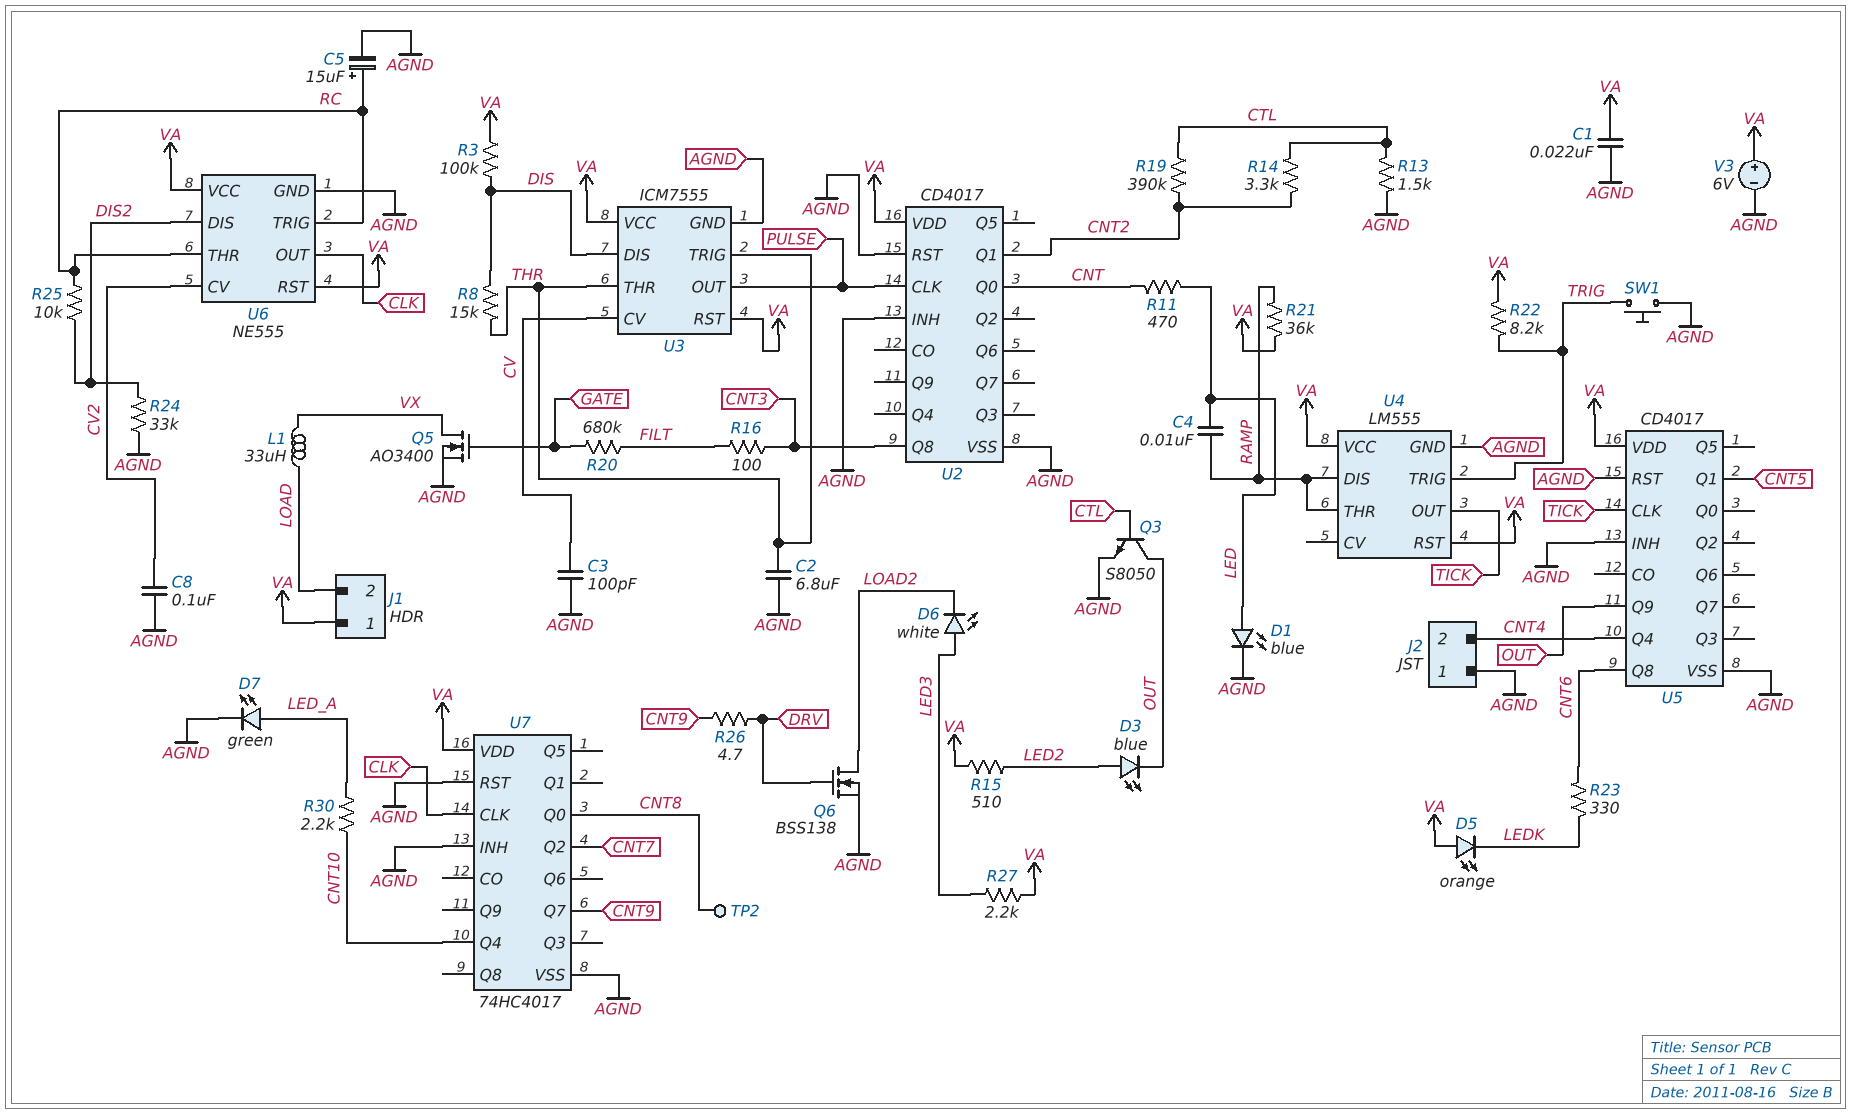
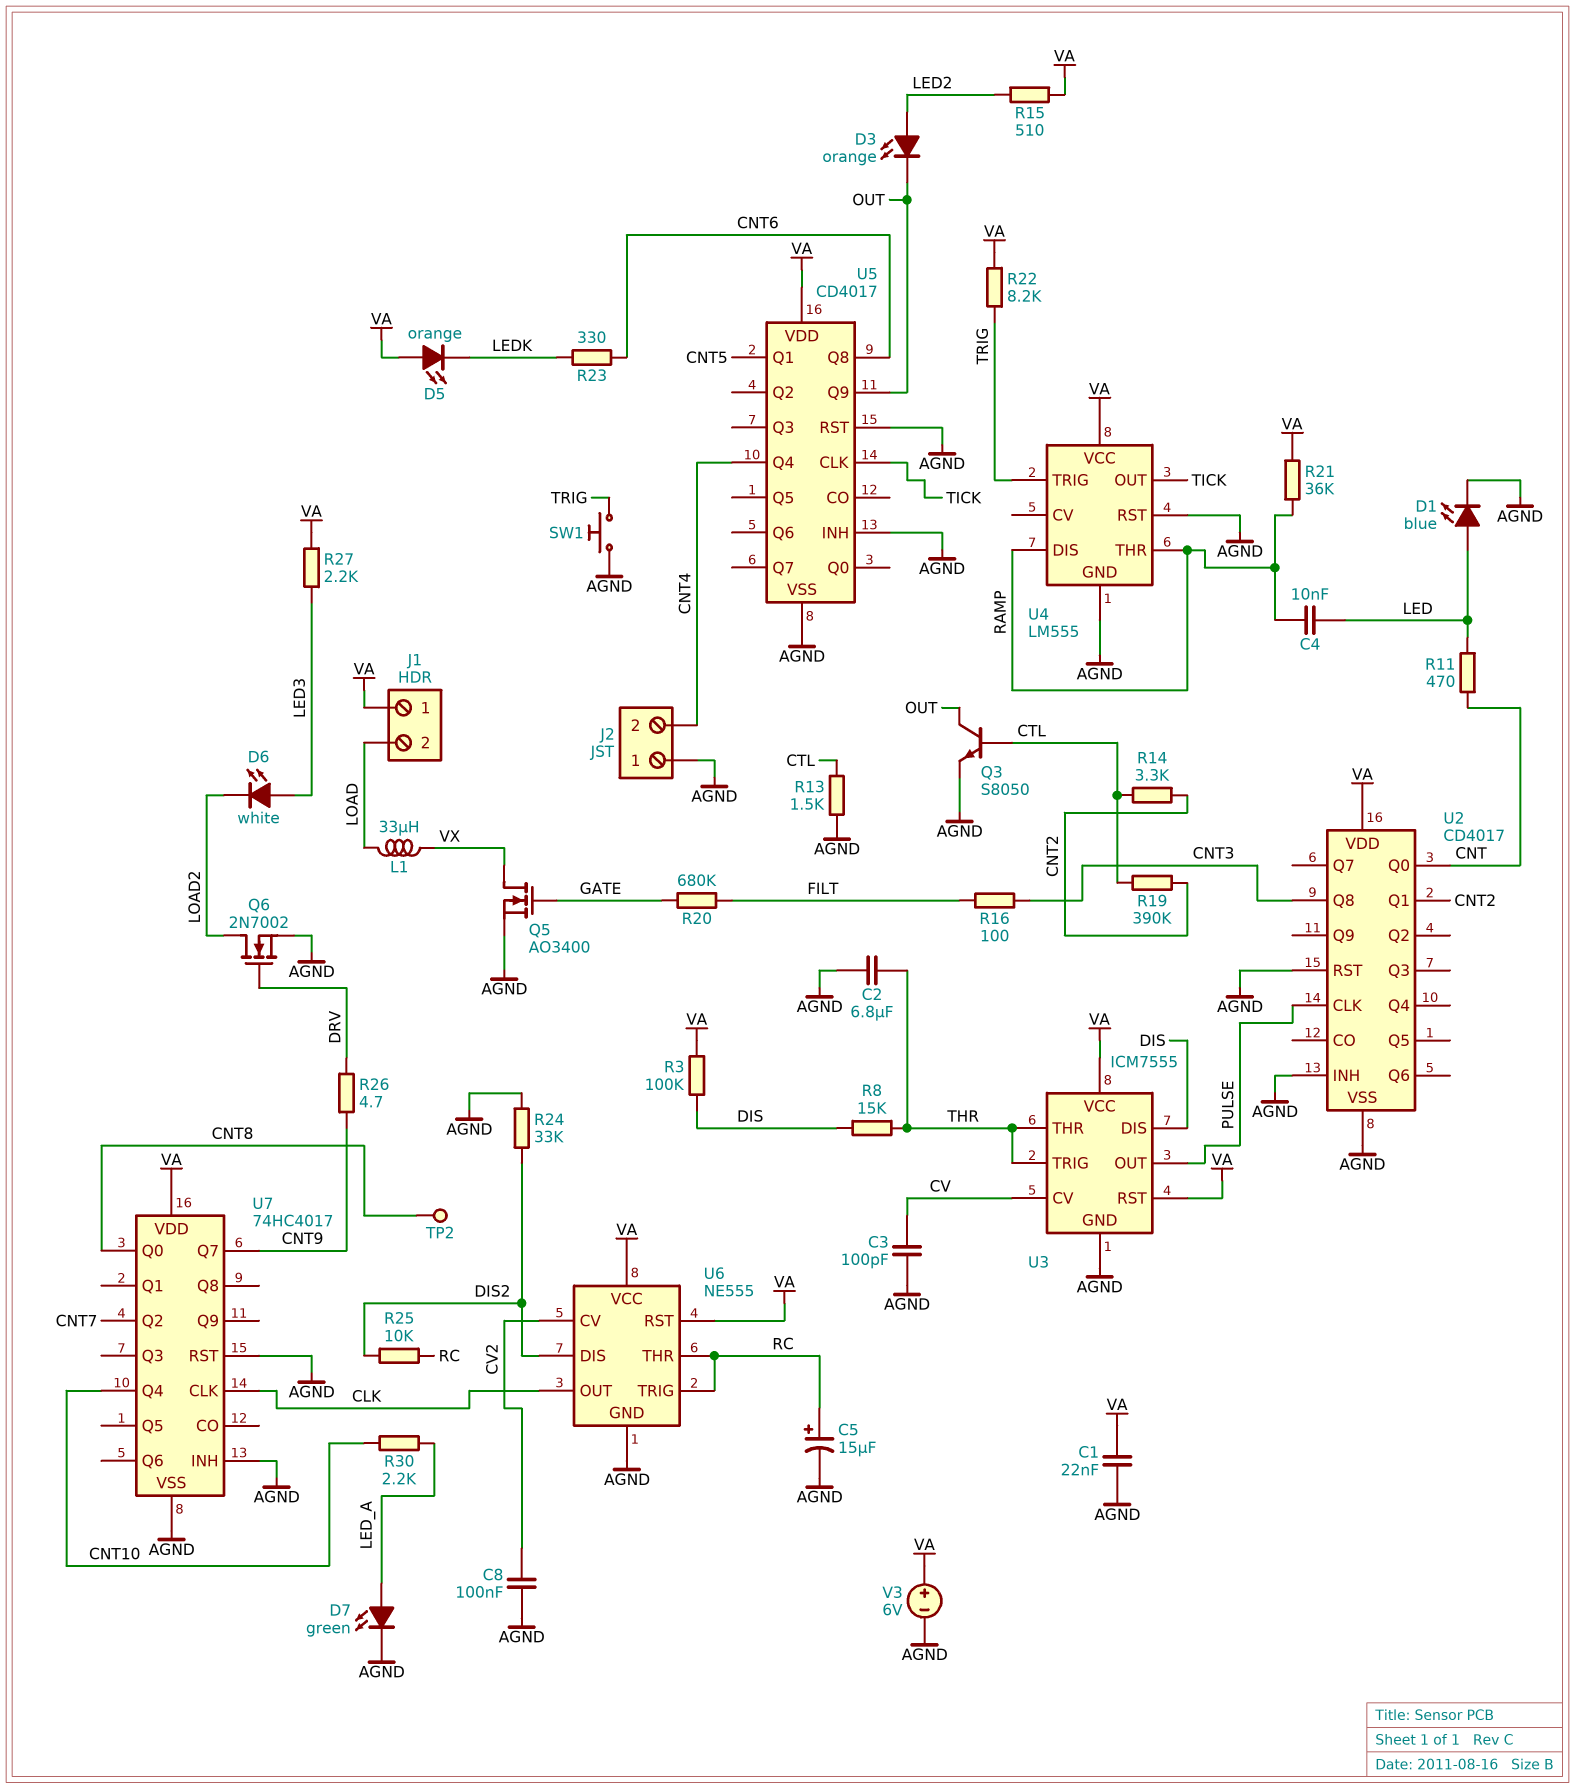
D3: LED blue (A LED2, K OUT) -> LED orange (A LED2, K OUT)
Q6: NMOS BSS138 (G DRV, D LOAD2, S AGND) -> NMOS 2N7002 (G DRV, D LOAD2, S AGND)
U4 pin RST: VA -> AGND

